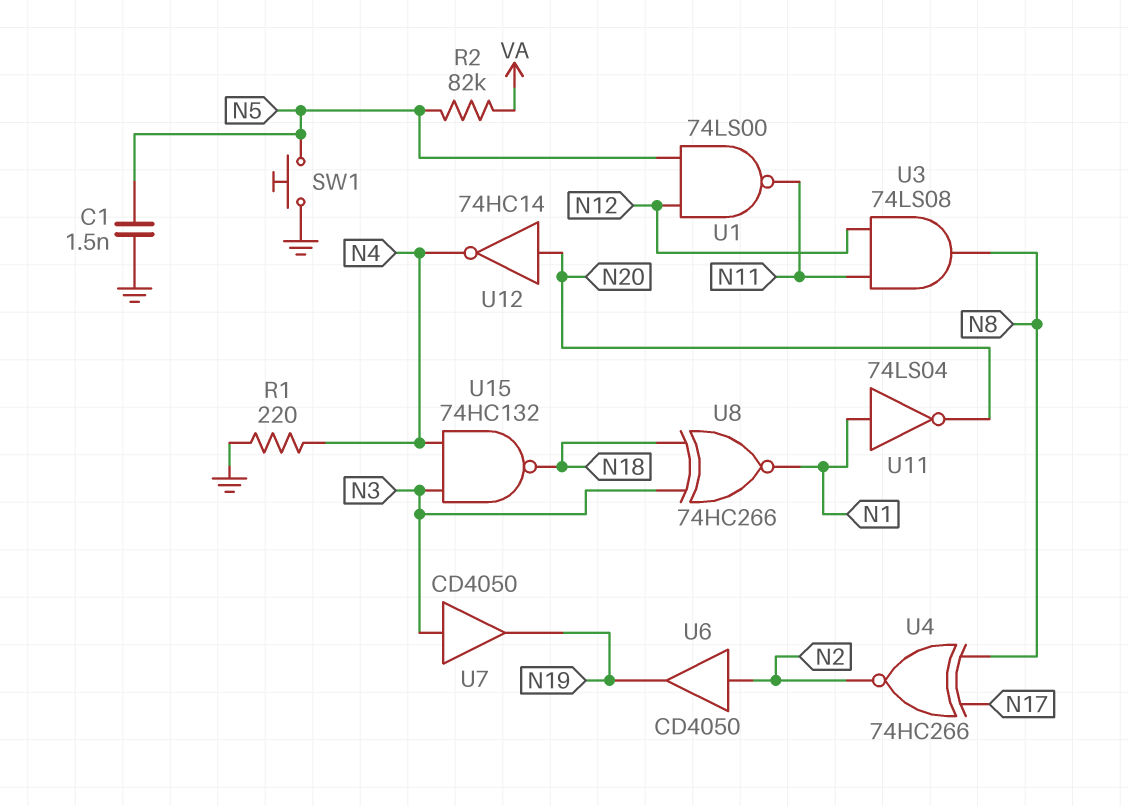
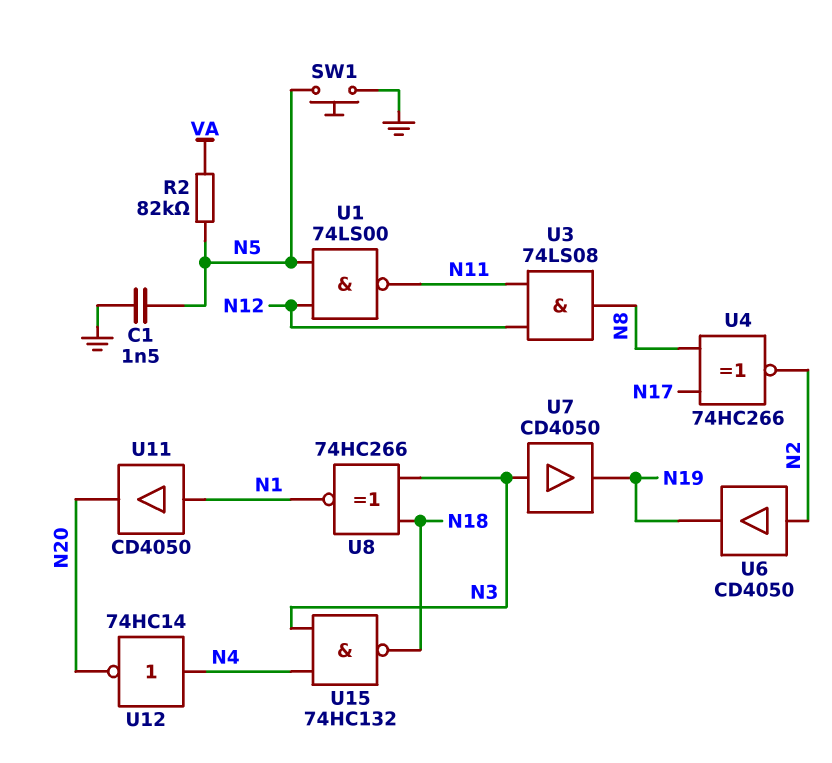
R1: 220 (GND, N4) -> none
U11: NOT 74LS04 (in N1, out N20) -> buffer CD4050 (in N1, out N20)
U12: NOT 74HC14 (in N20, out N4) -> NOT 74HC14 (in N4, out N20)

